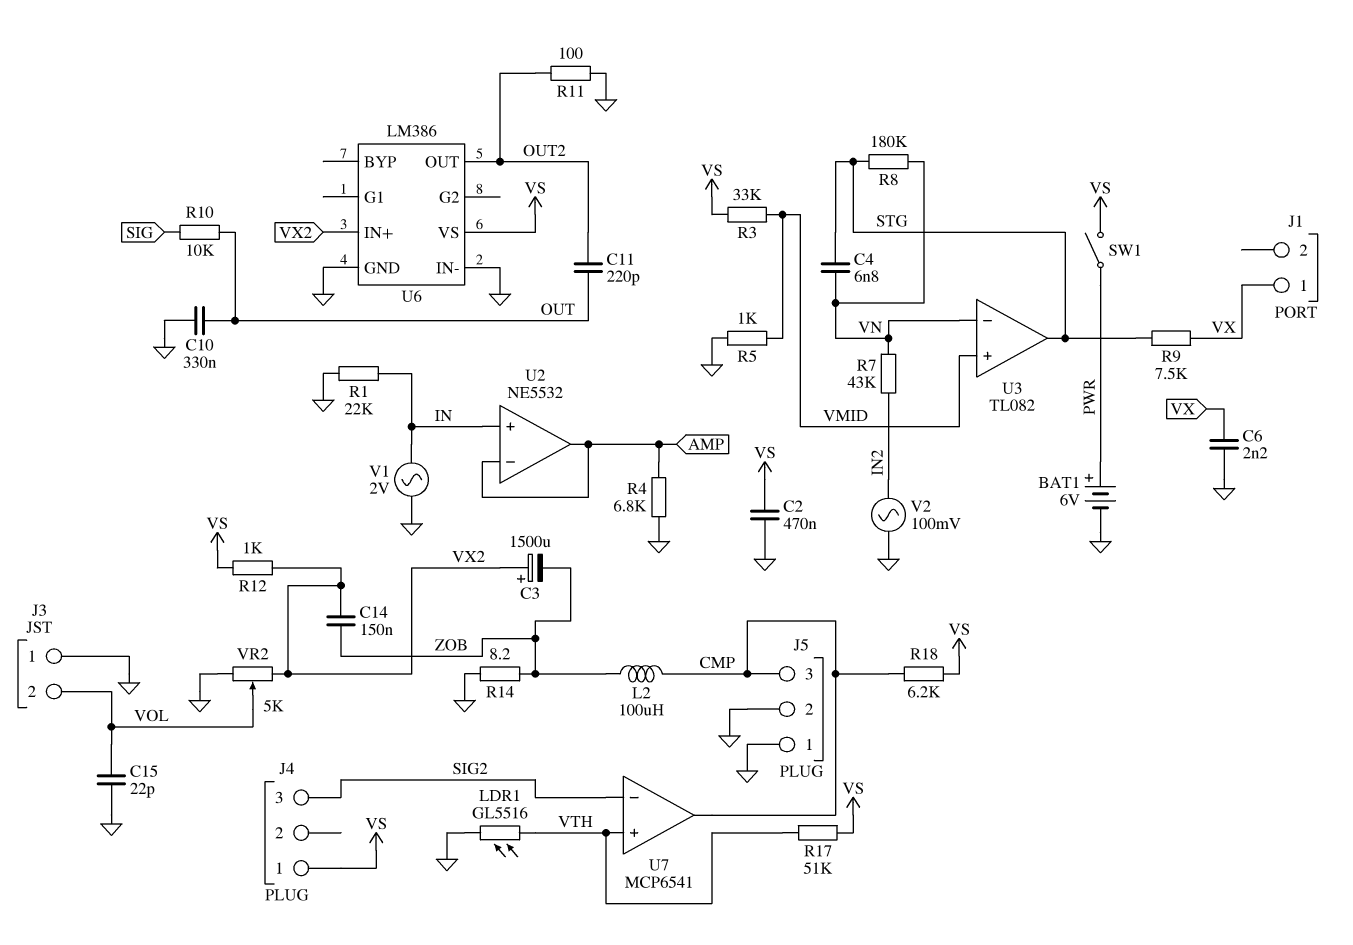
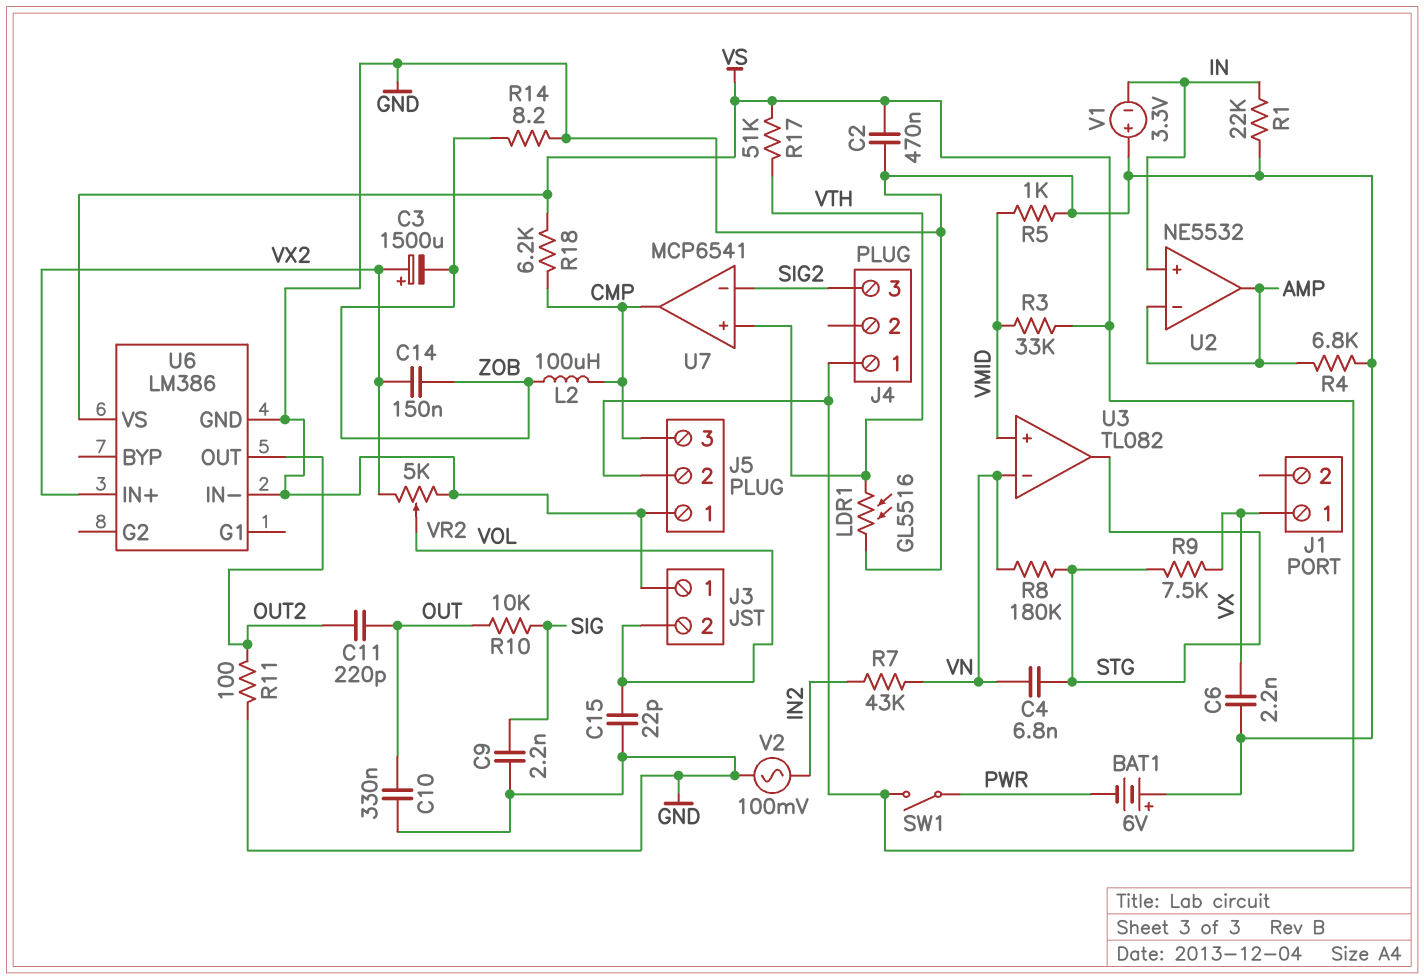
BAT1: 6V (plus PWR, minus GND) -> 6V (plus GND, minus PWR)
C9: none -> 2.2nF (GND, SIG)
J5 pin 2: GND -> VS
R12: 1k (VS, VX2) -> none
V1: AC 2V (GND, IN) -> 3.3V (plus GND, minus IN)

